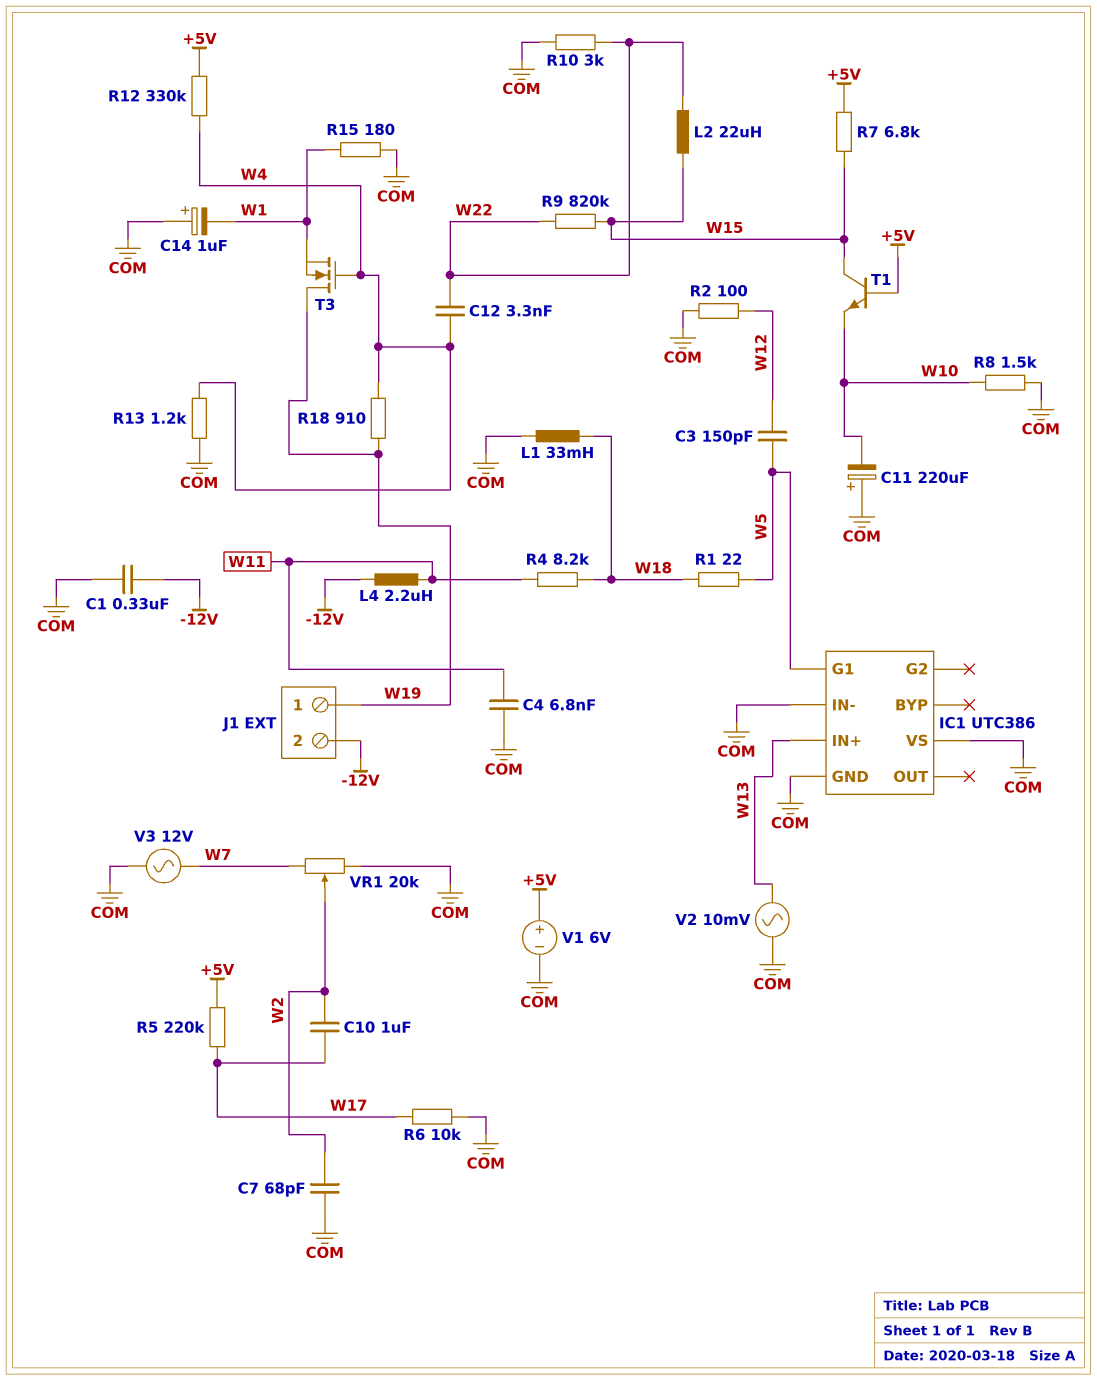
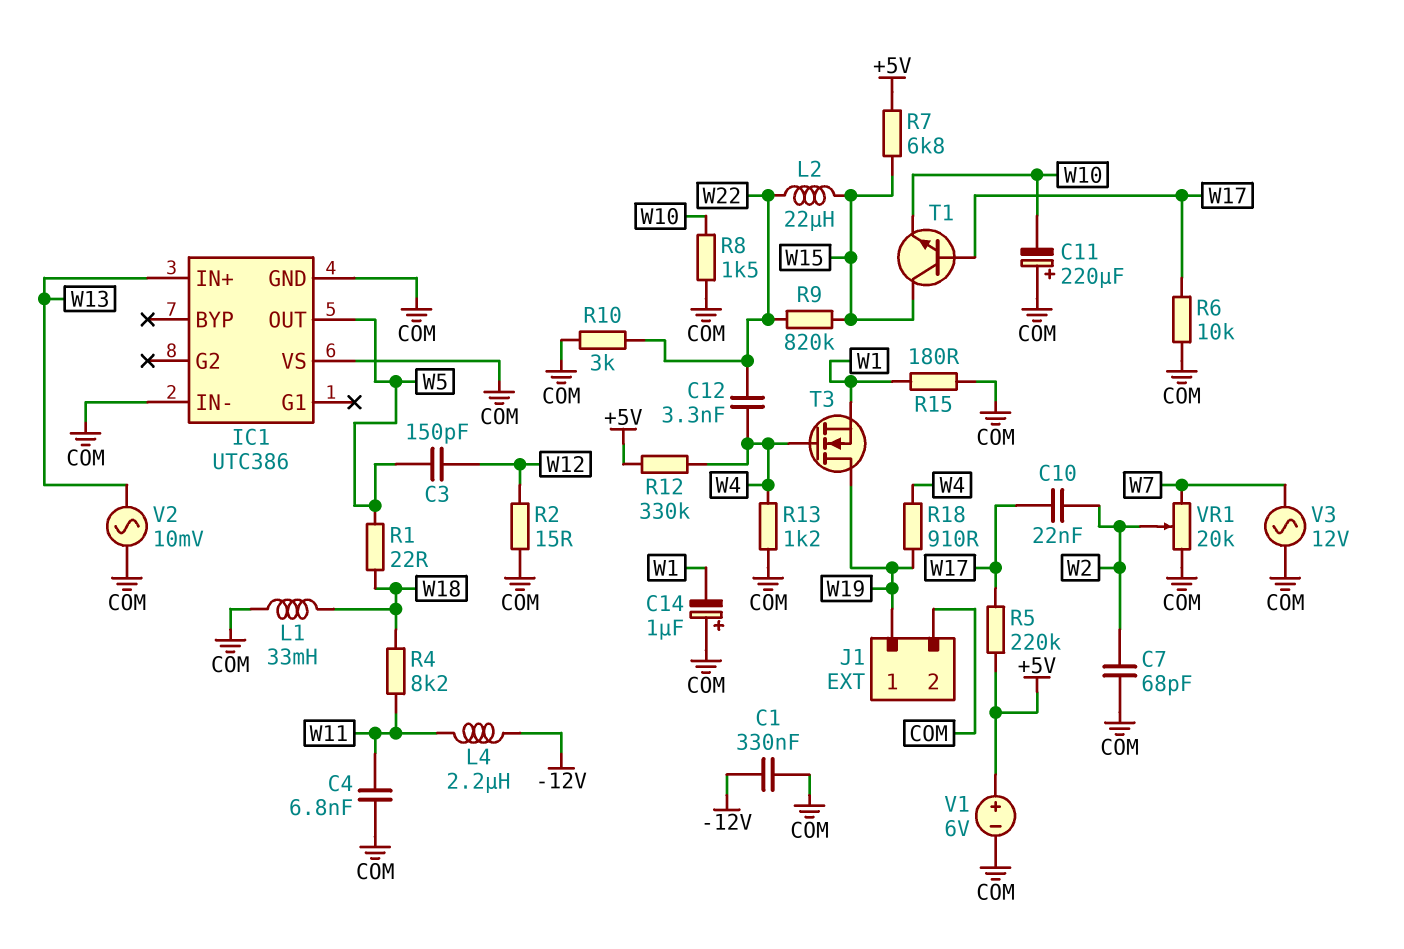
C10: 1uF (W2, W17) -> 22nF (W2, W17)
IC1 pin G1: W5 -> none
IC1 pin OUT: none -> W5
J1 pin 2: -12V -> COM
R2: 100 (COM, W12) -> 15 (COM, W12)
T1: NPN (B +5V, C W15, E W10) -> NPN (B W17, C W15, E W10)

